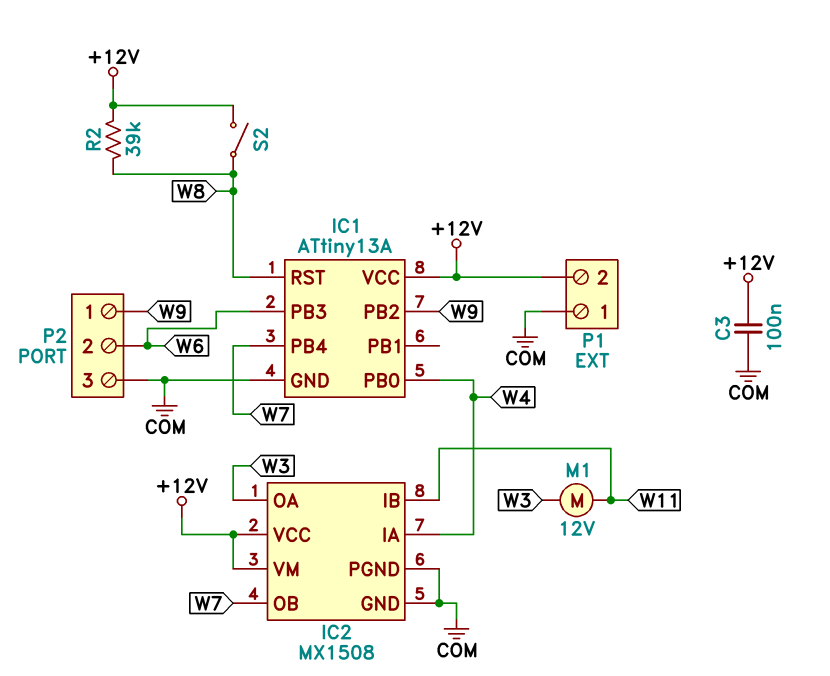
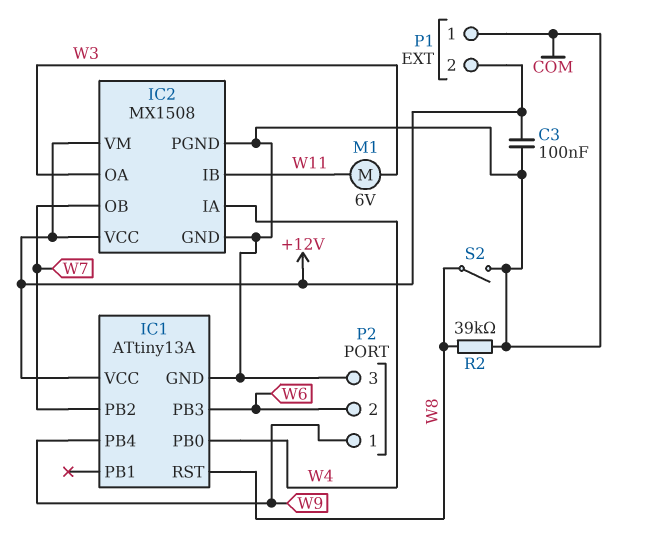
IC1 pin PB2: W9 -> W7
IC1 pin PB4: W7 -> W9
M1: motor 12V (W3, W11) -> motor 6V (W3, W11)
R2: 39k (+12V, W8) -> 39k (COM, W8)
S2: switch (+12V, W8) -> switch (COM, W8)

